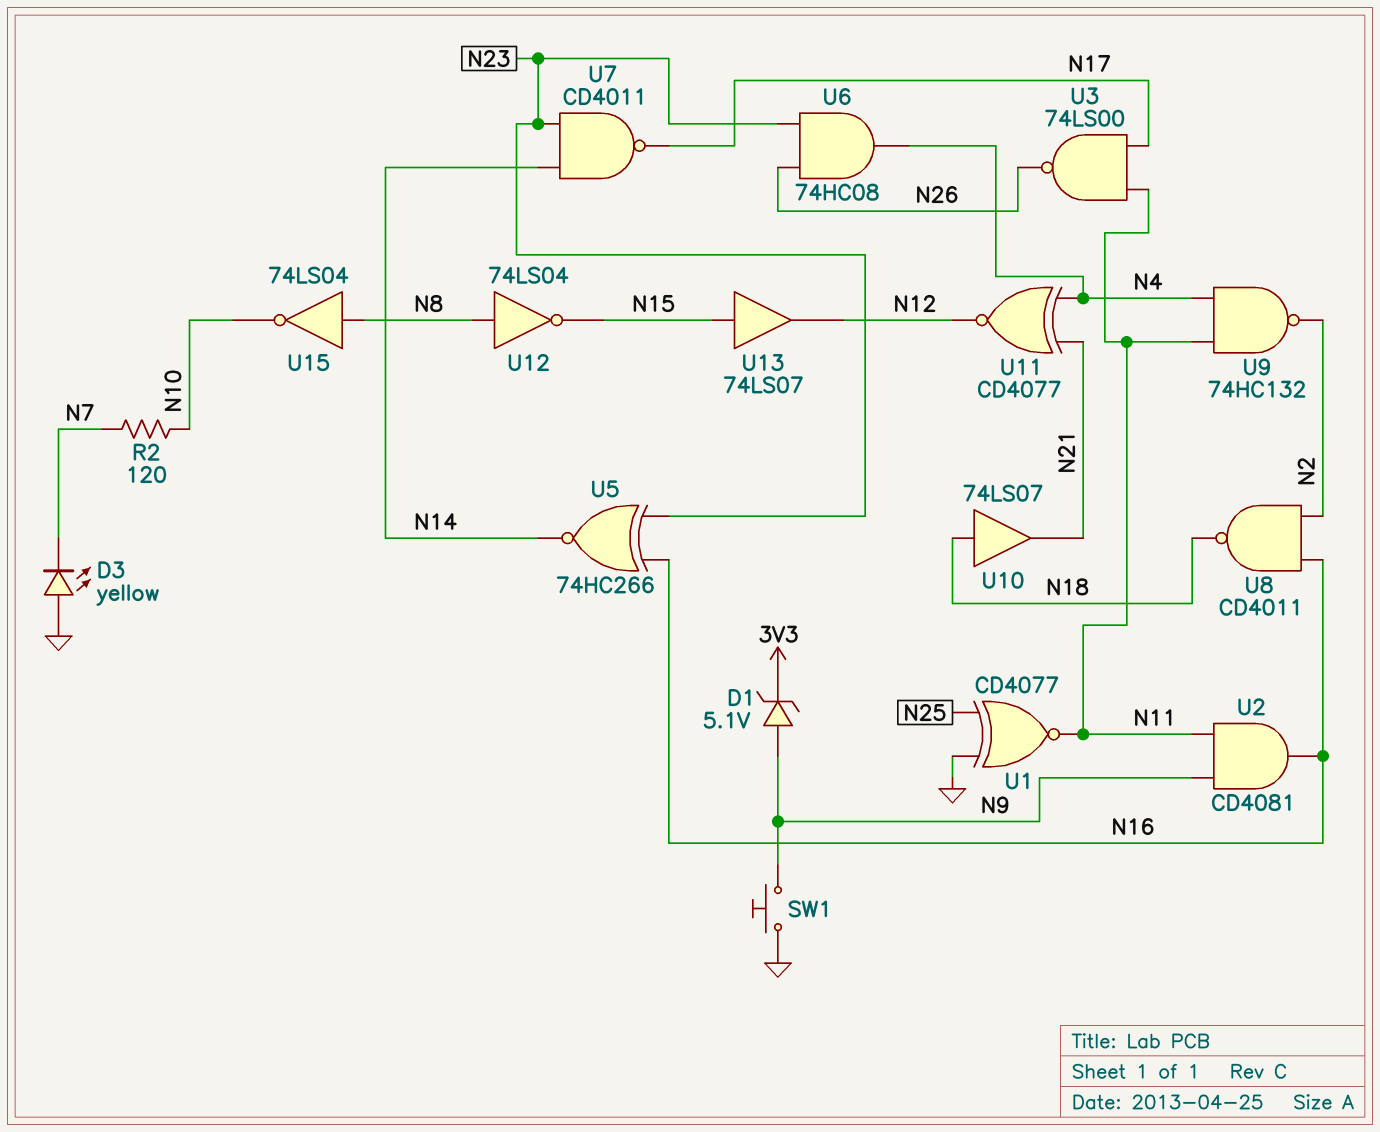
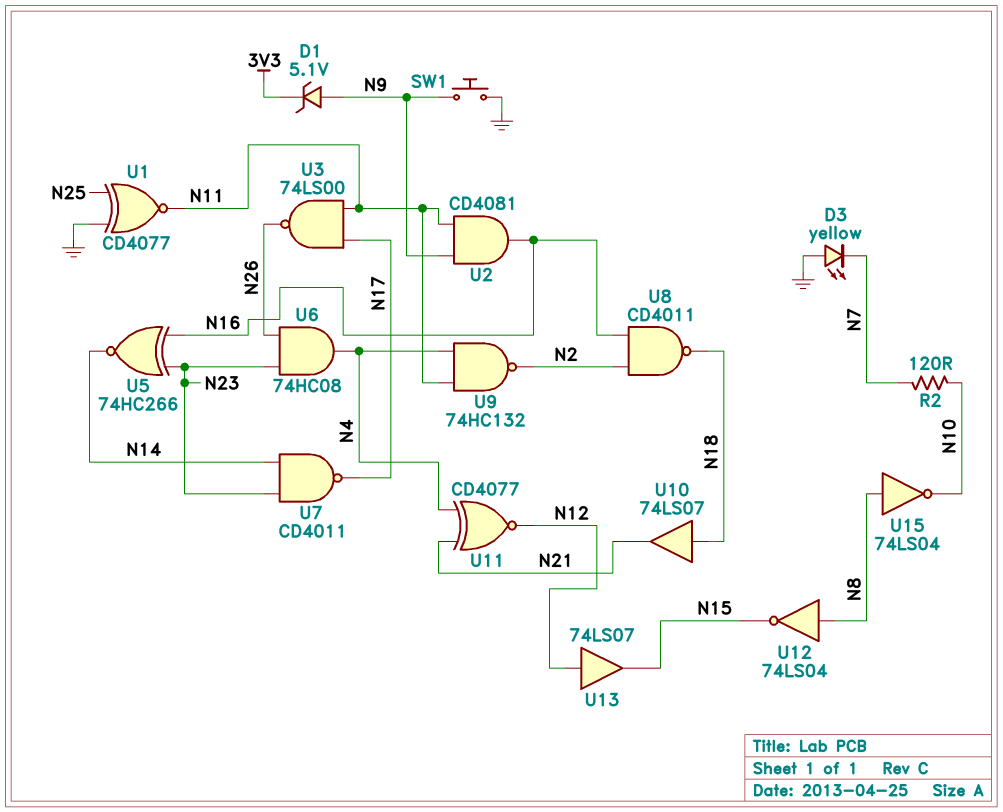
U13: buffer 74LS07 (in N15, out N12) -> buffer 74LS07 (in N12, out N15)

